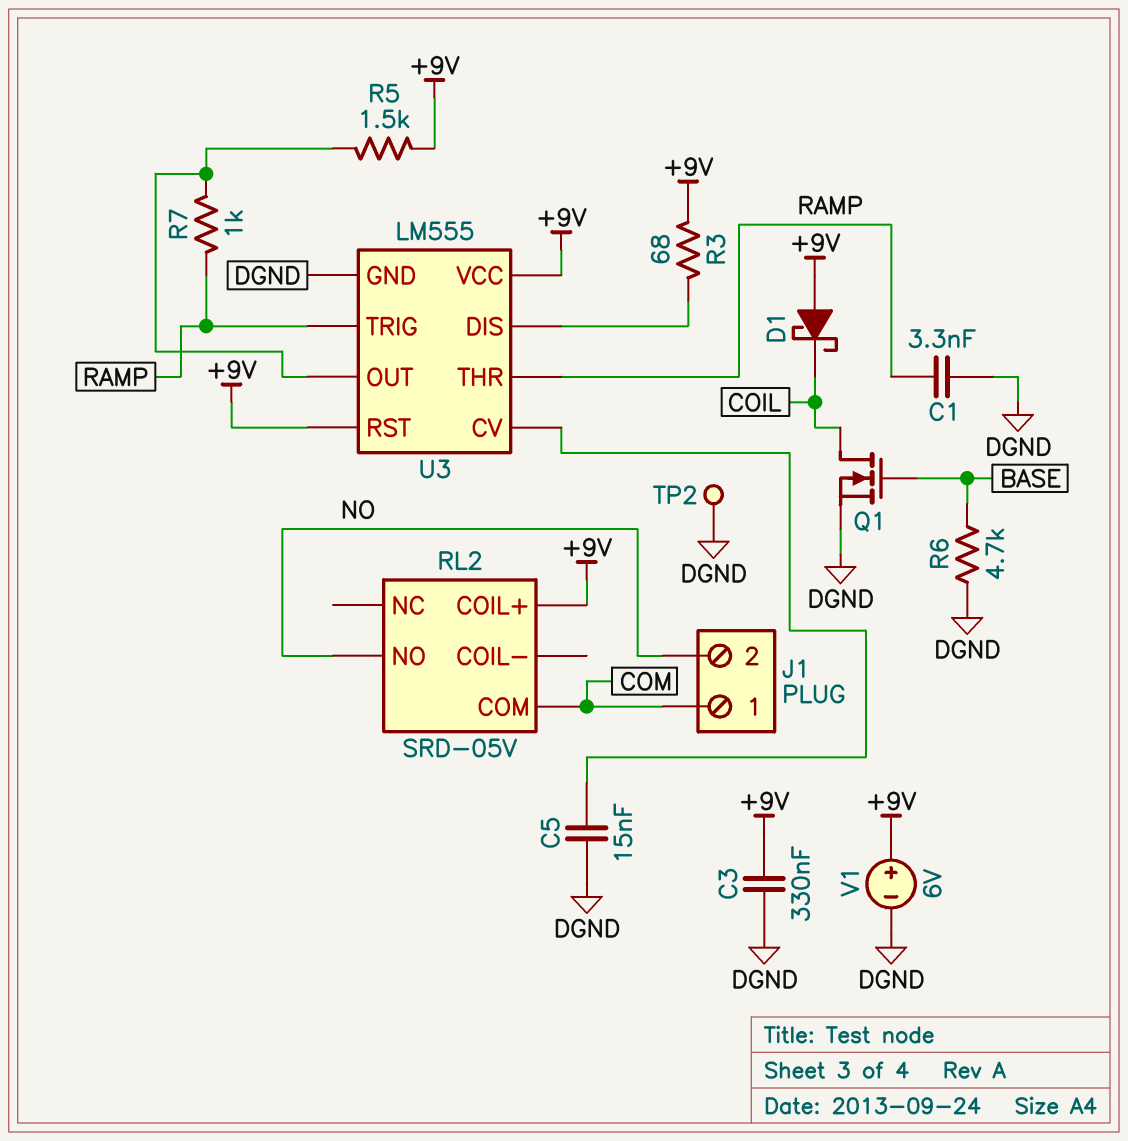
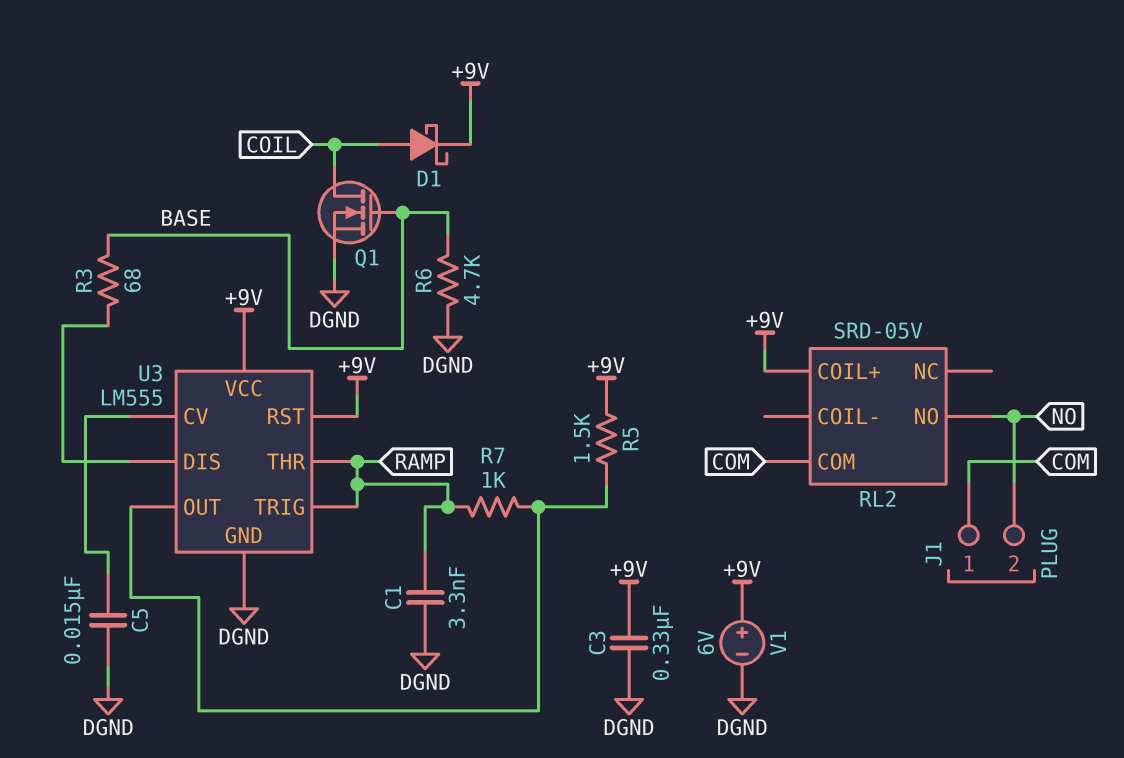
D1: schottky (A +9V, K COIL) -> schottky (A COIL, K +9V)
R3: 68 (+9V, U3/DIS) -> 68 (BASE, U3/DIS)
TP2: test point (DGND) -> none

